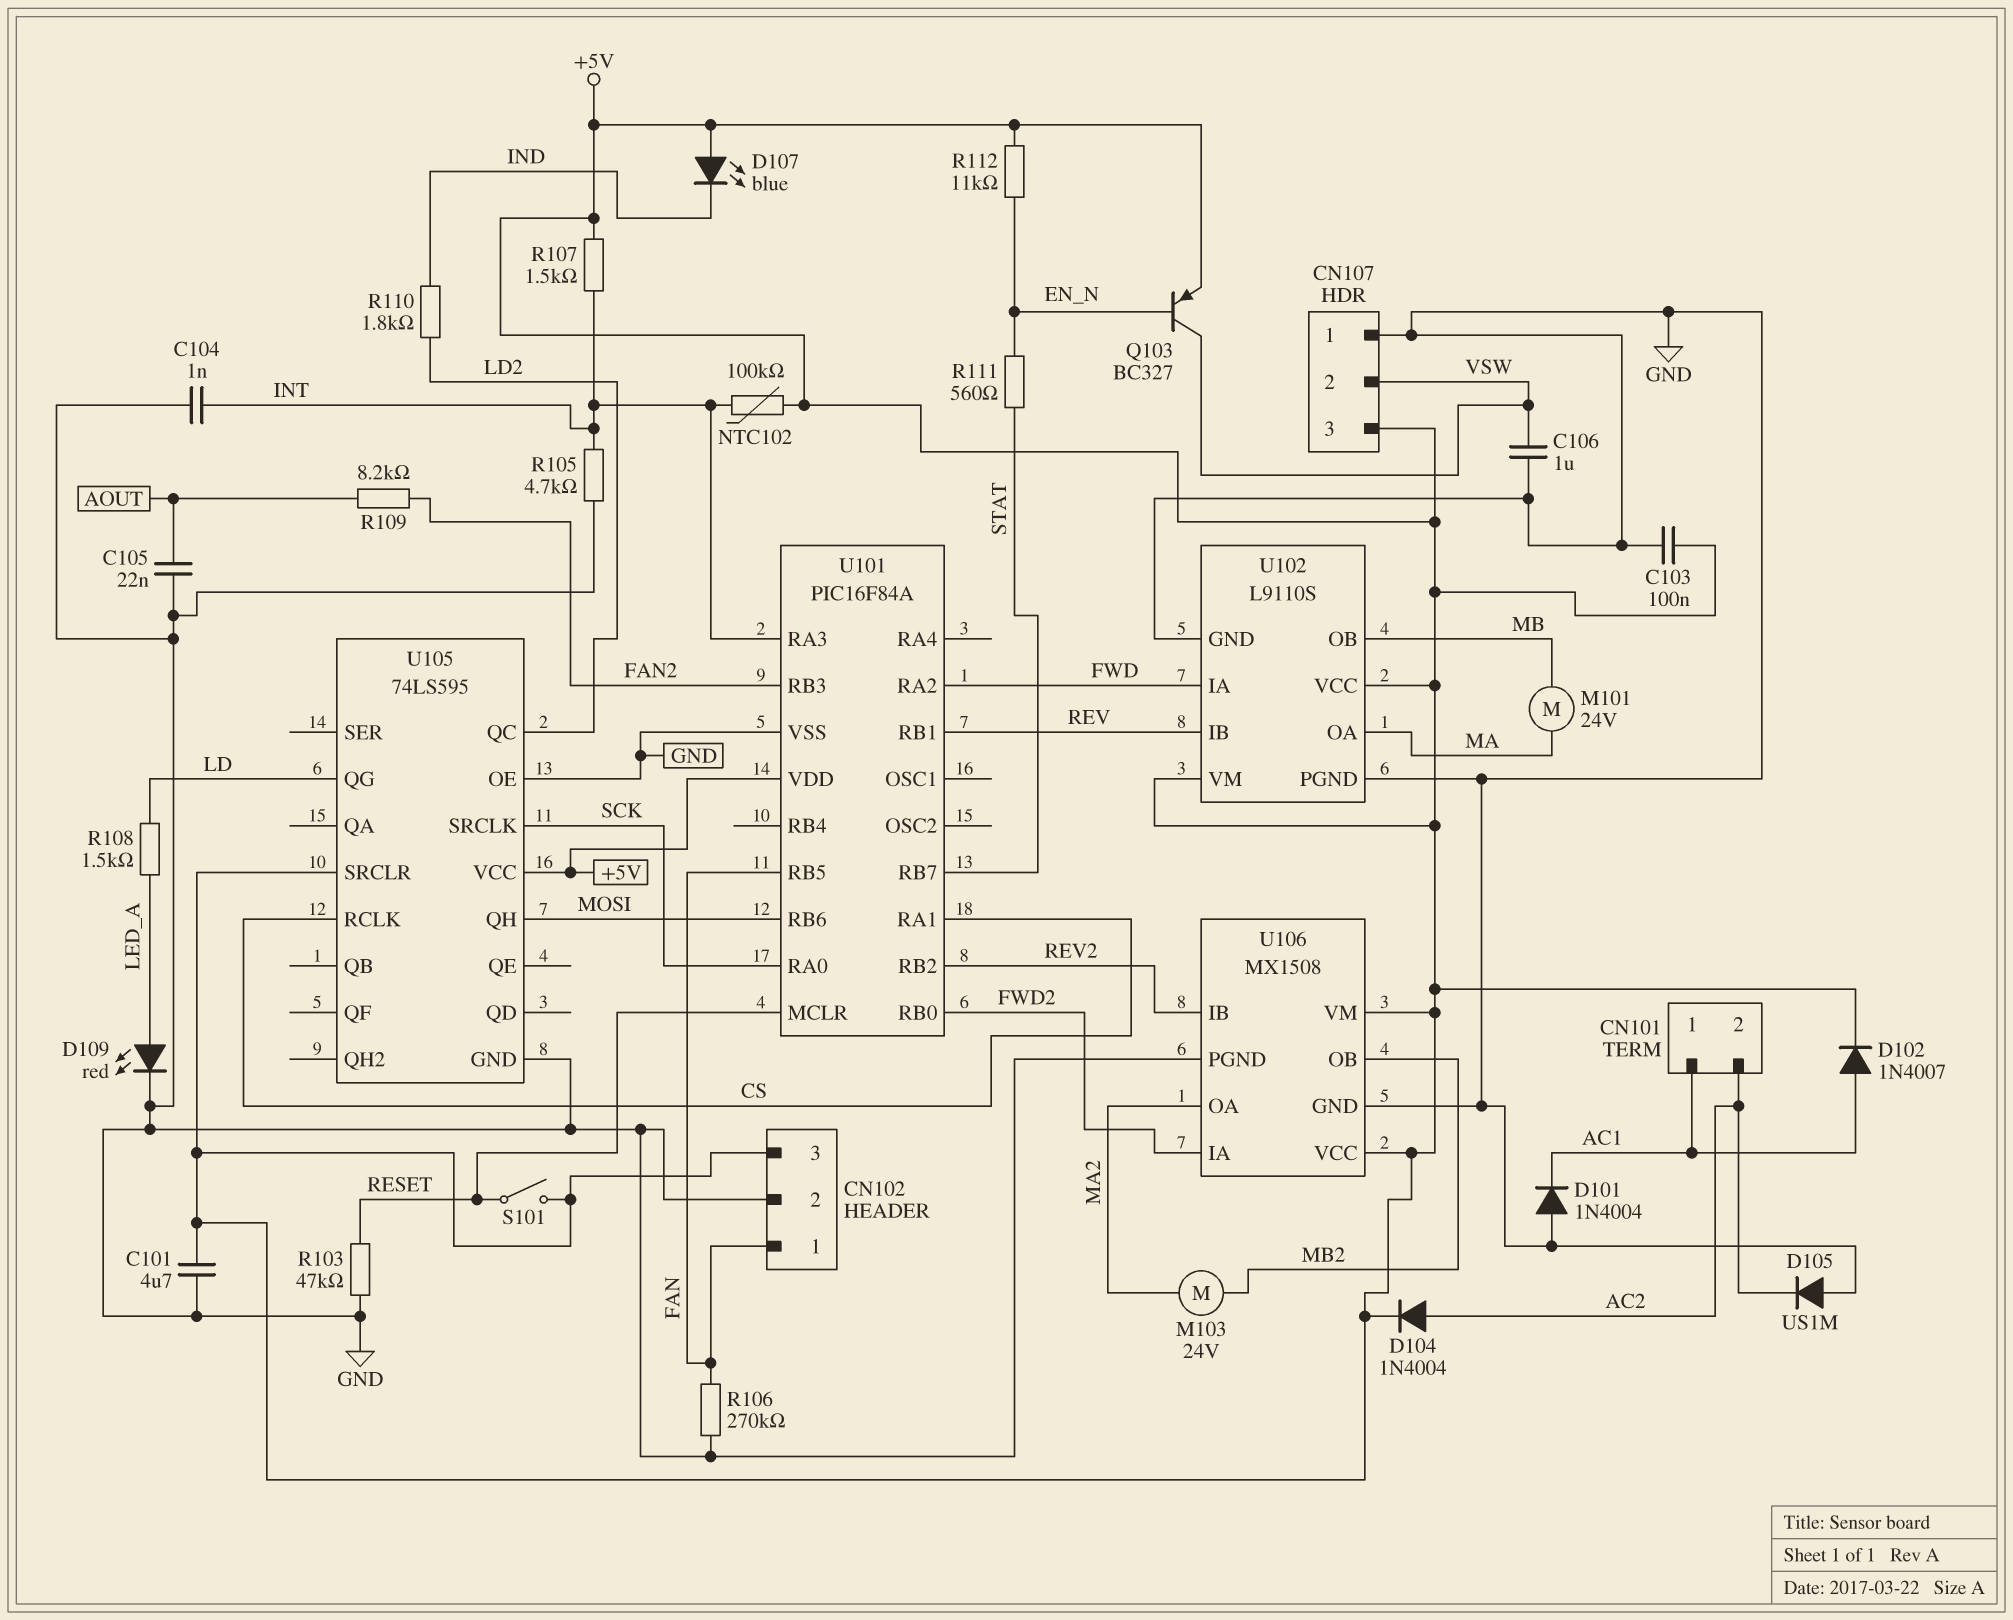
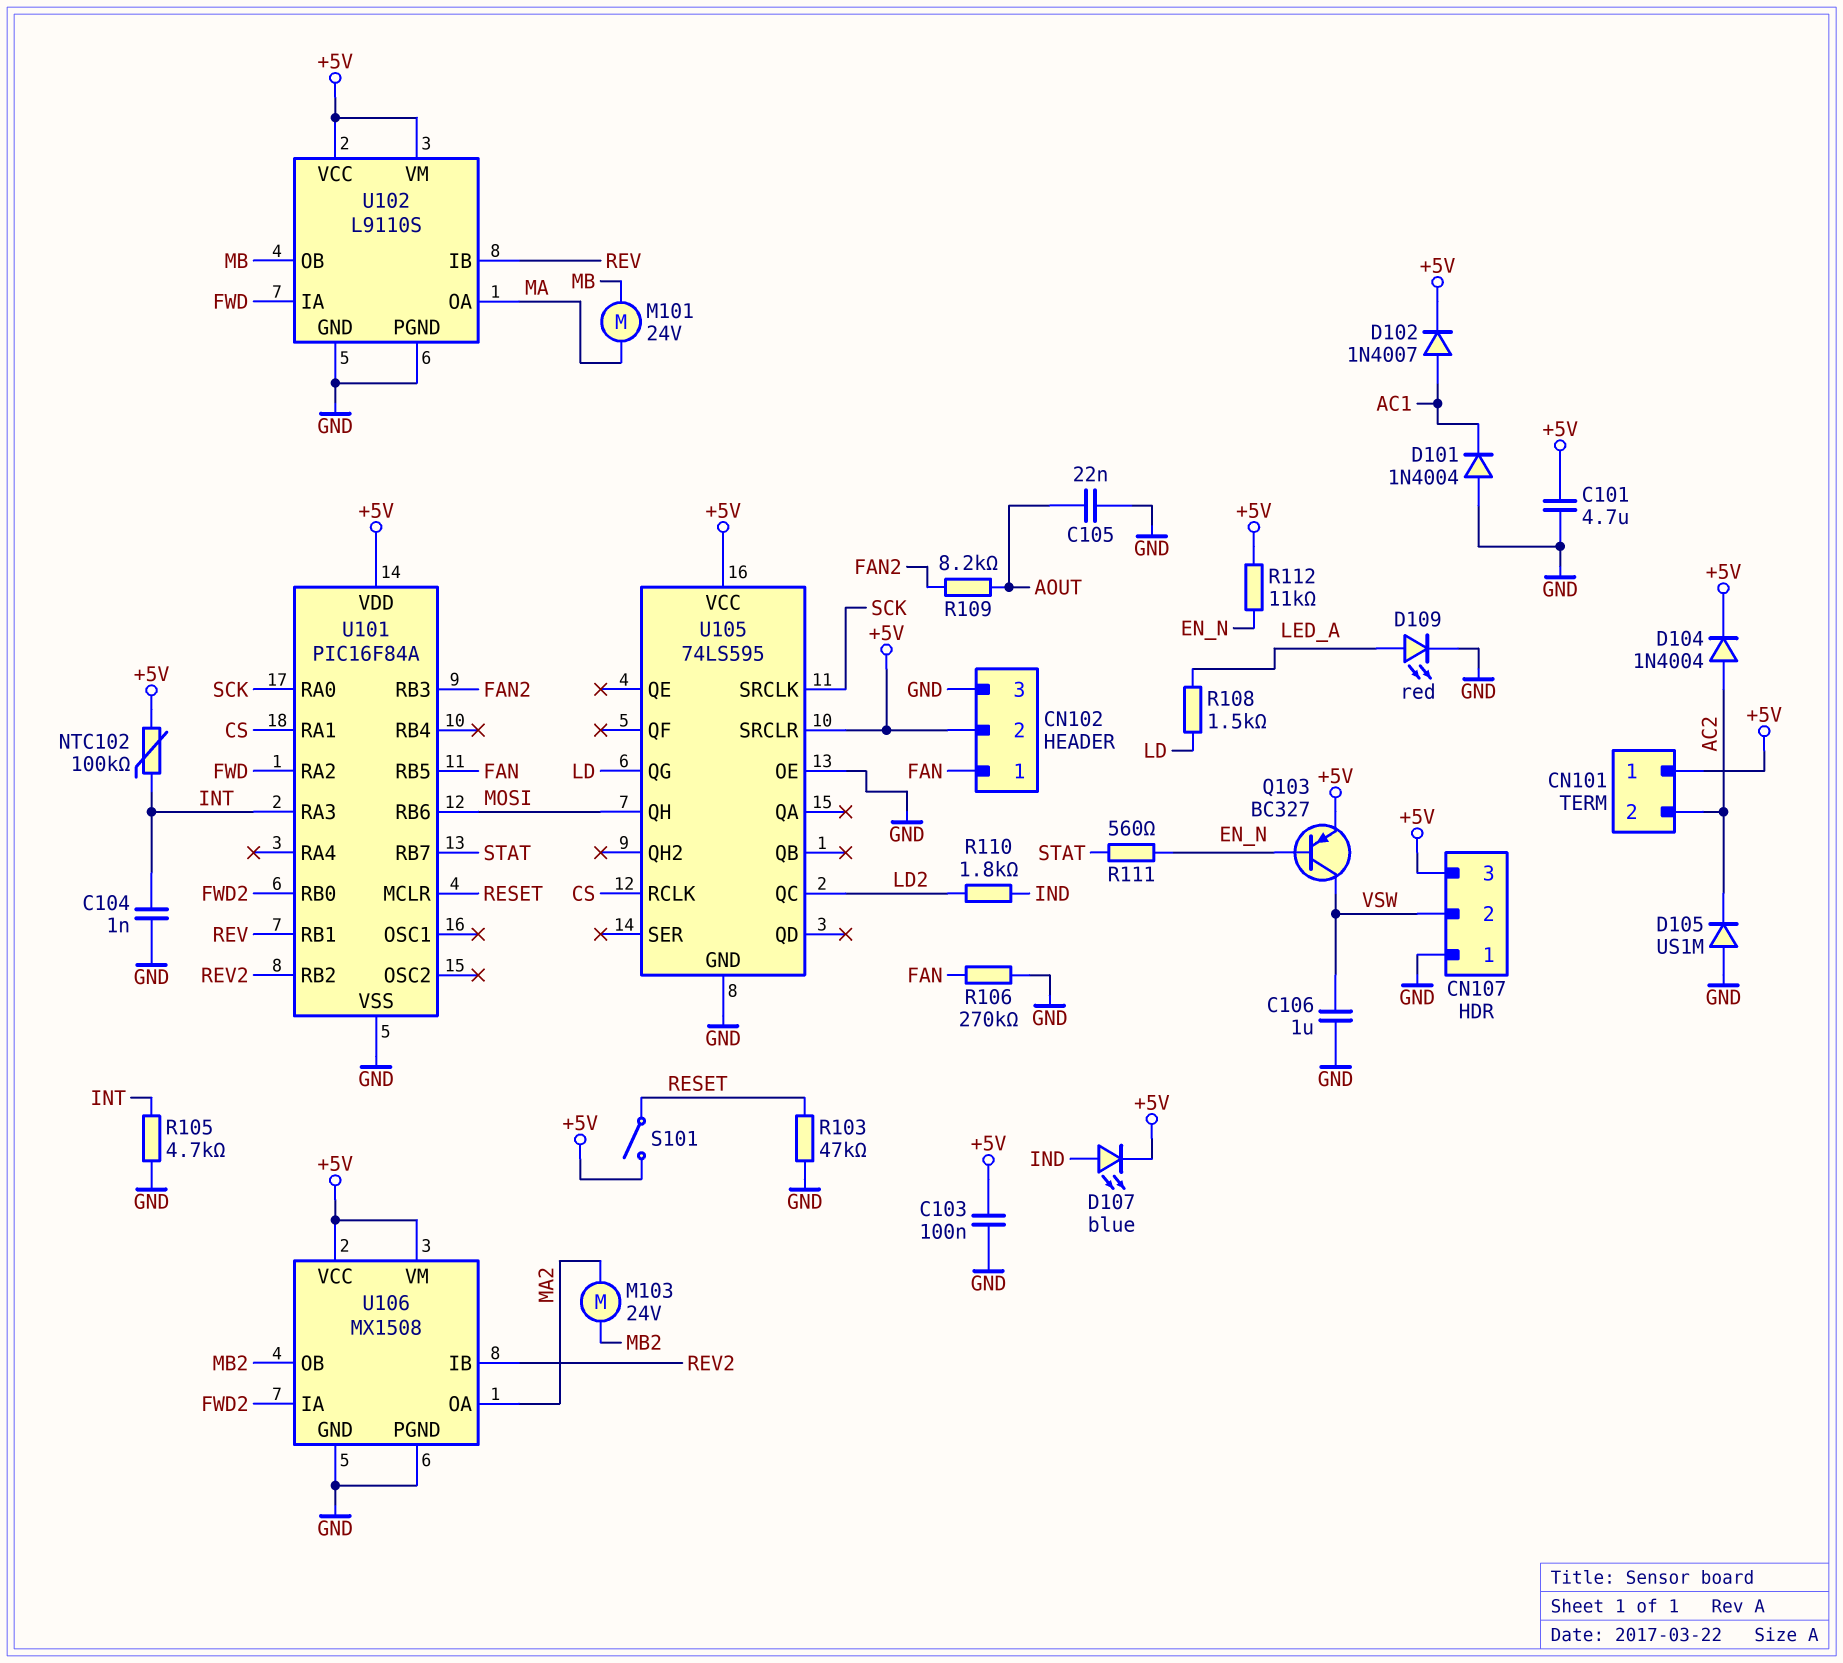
CN101 pin 1: AC1 -> +5V
CN102 pin 2: GND -> +5V
CN102 pin 3: +5V -> GND
D107: LED blue (A +5V, K IND) -> LED blue (A IND, K +5V)
R107: 1.5k (+5V, INT) -> none

